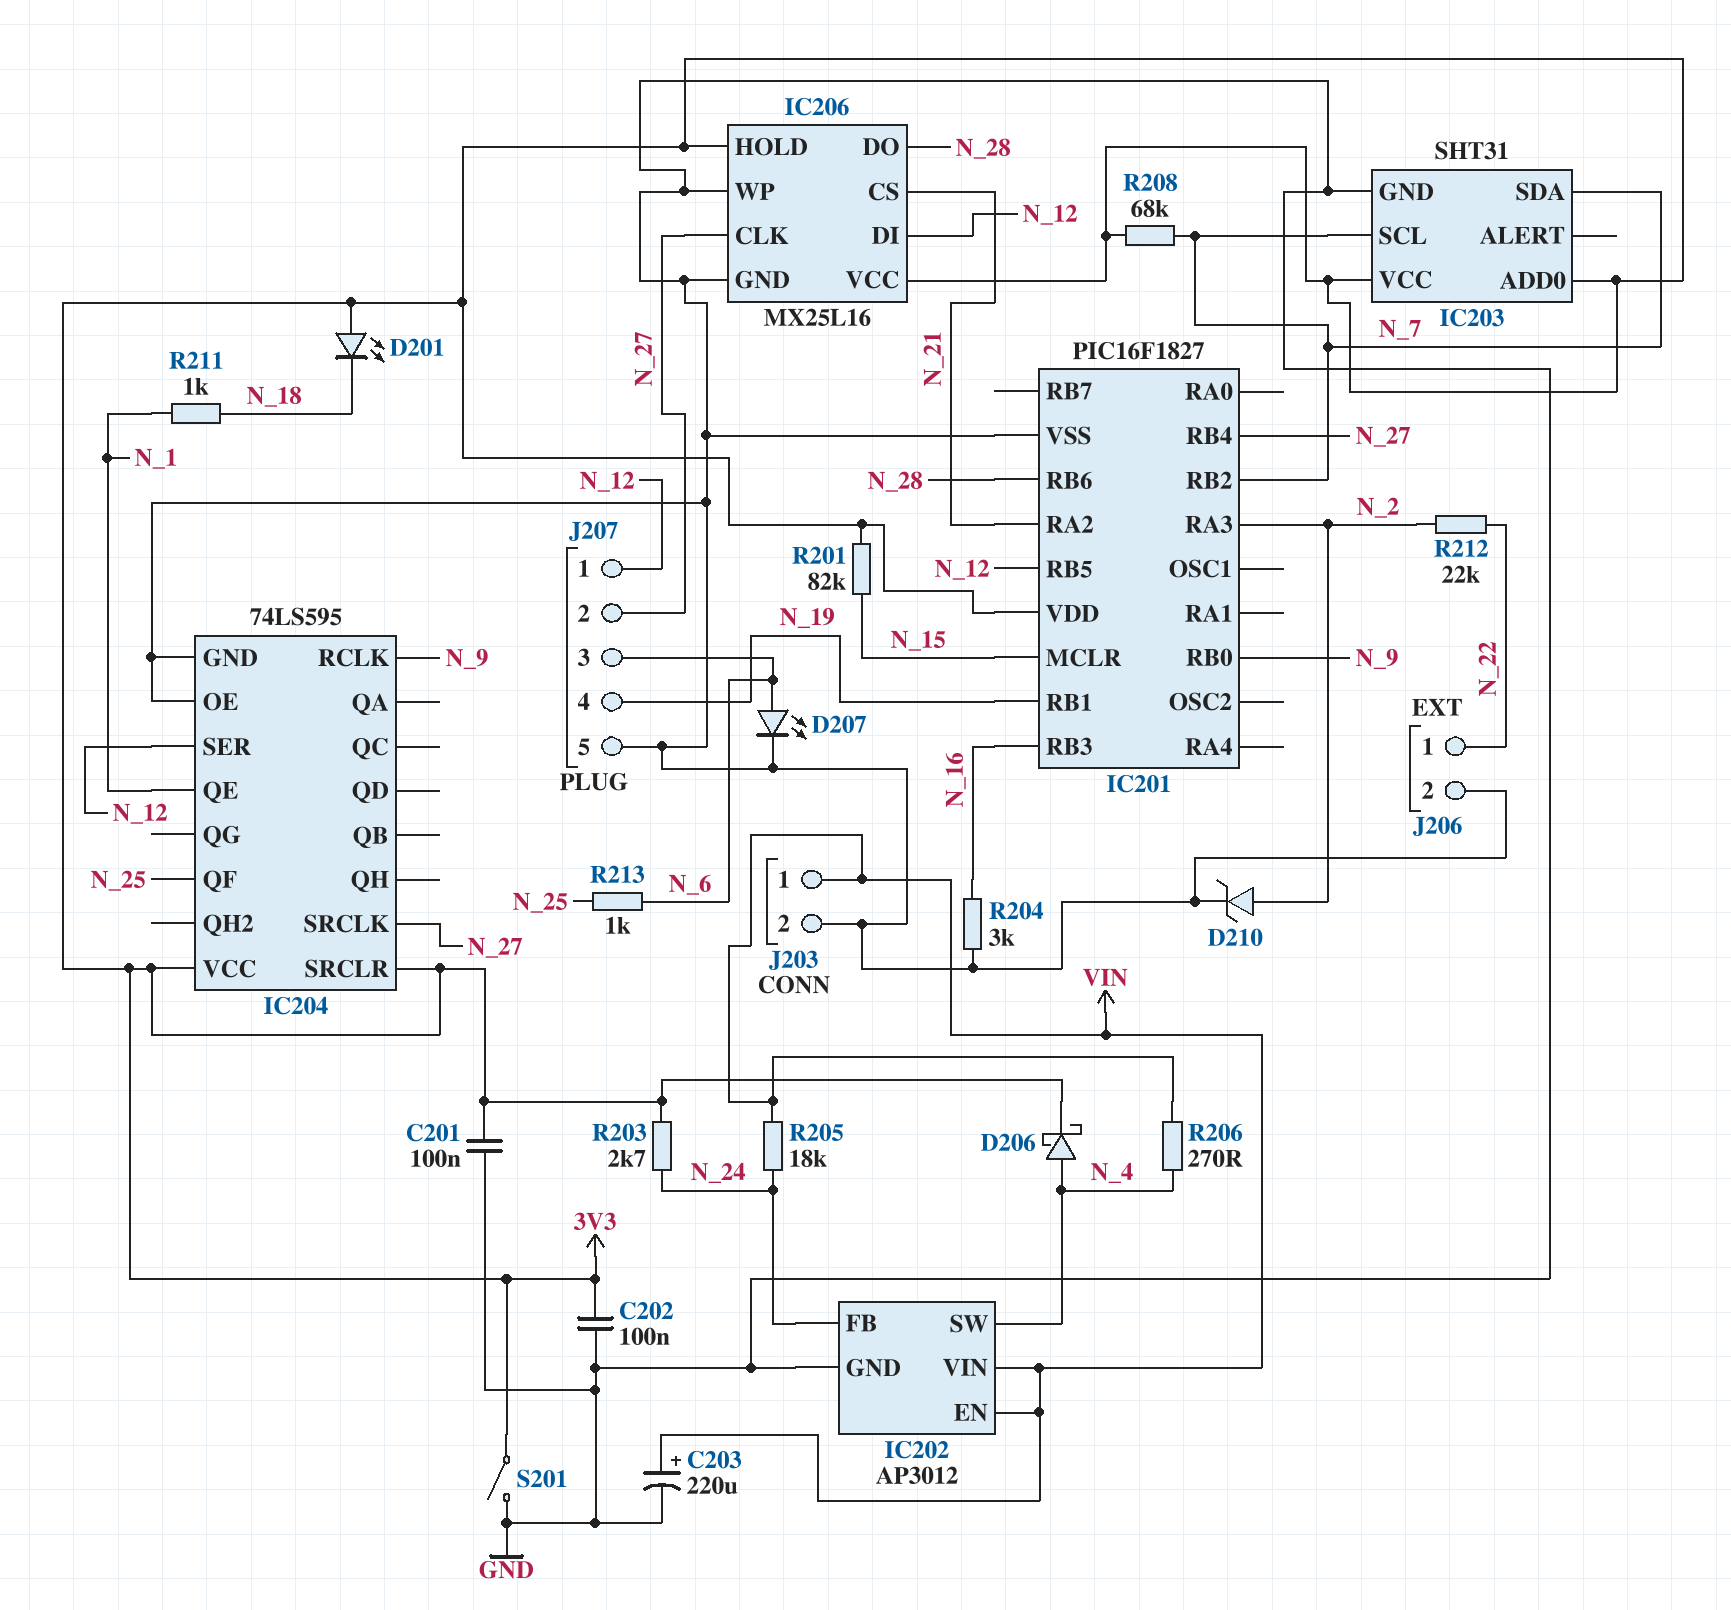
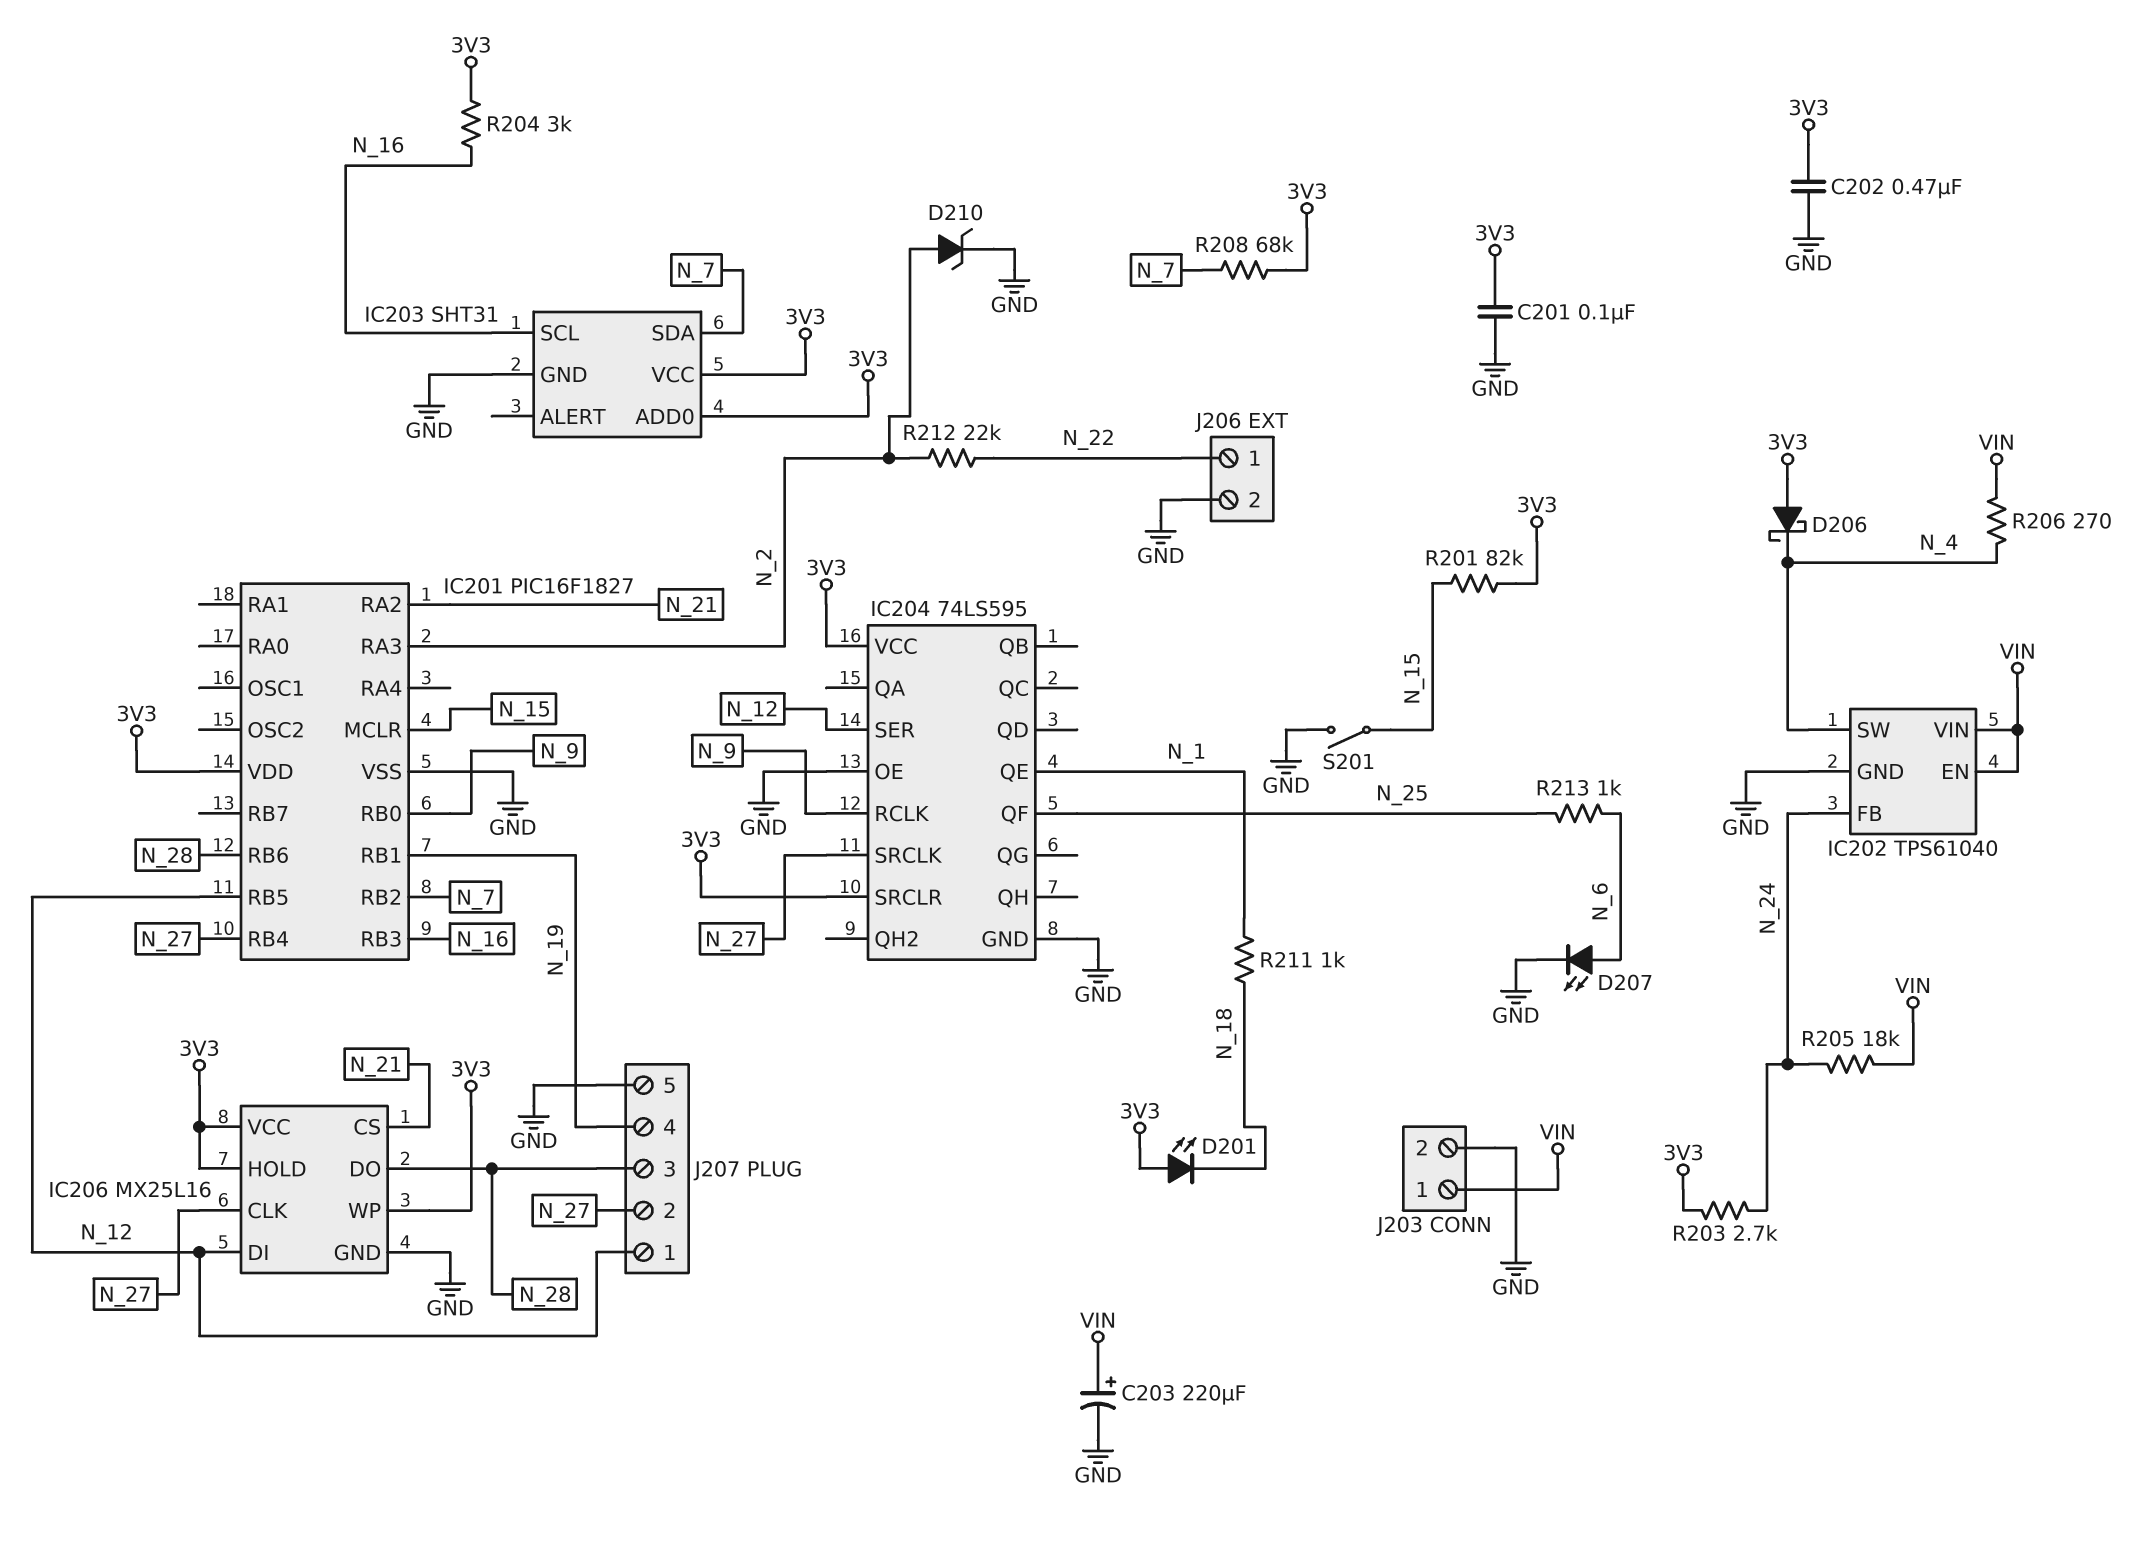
C202: 100nF (3V3, GND) -> 470nF (3V3, GND)
D206: schottky (A N_4, K 3V3) -> schottky (A 3V3, K N_4)
IC202: AP3012 -> TPS61040
IC203 pin SCL: N_7 -> N_16
IC206 pin WP: GND -> 3V3
J207 pin 3: N_6 -> N_28
R204: 3k (GND, N_16) -> 3k (3V3, N_16)
S201: switch (3V3, GND) -> switch (GND, N_15)

